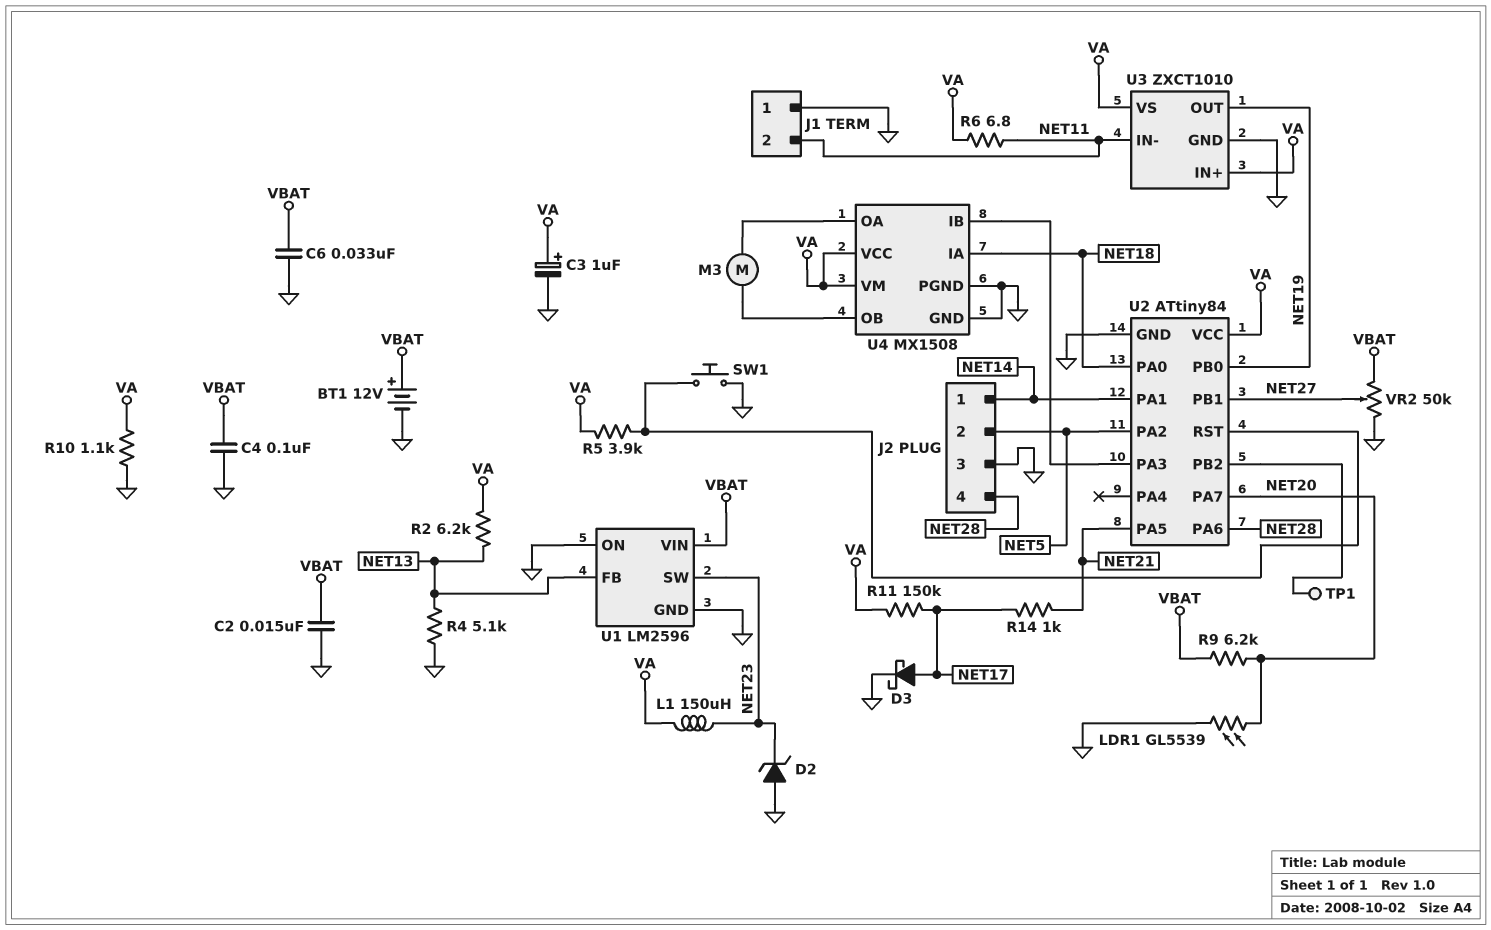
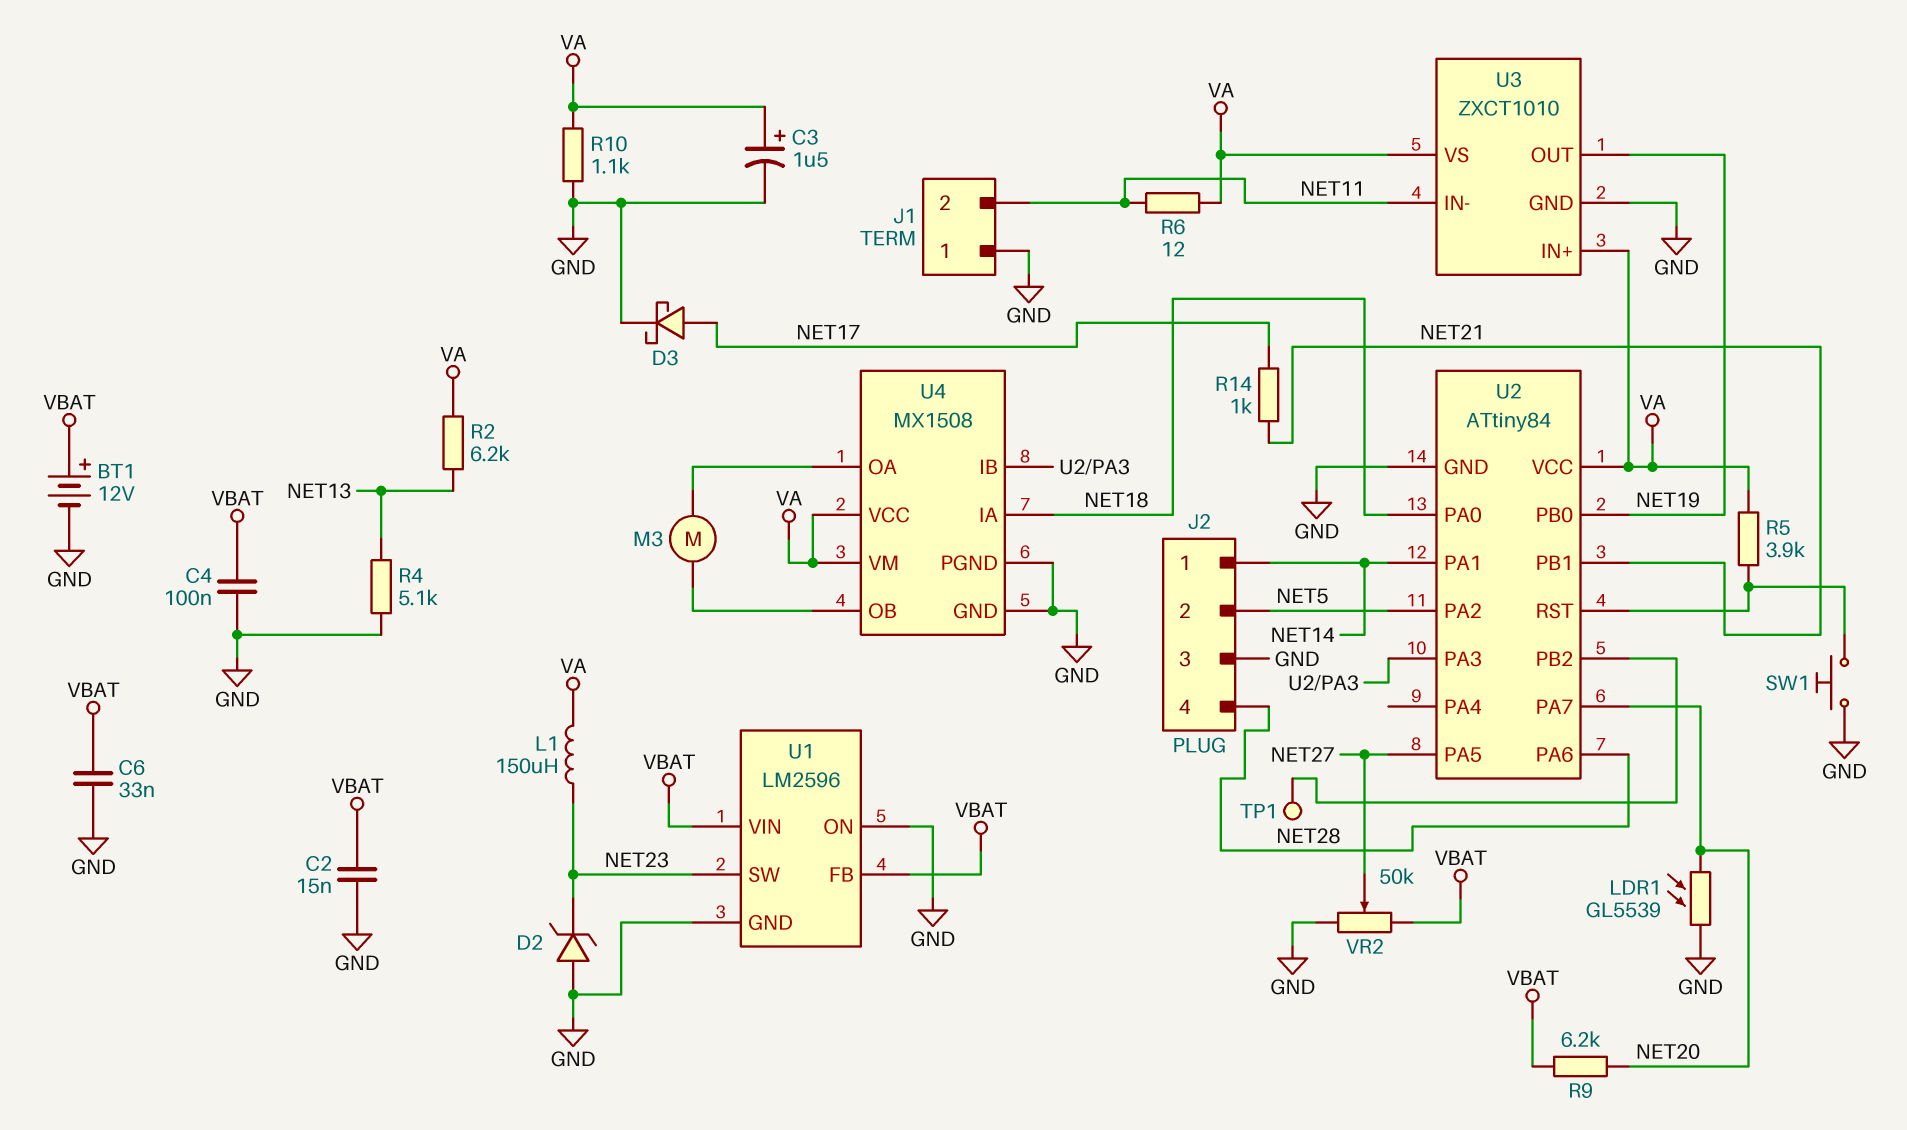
C3: 1uF (plus VA, minus GND) -> 1.5uF (plus VA, minus GND)
R6: 6.8 (NET11, VA) -> 12 (NET11, VA)
R11: 150k (NET17, VA) -> none
U1 pin FB: NET13 -> VBAT
U2 pin PA5: NET21 -> NET27
U2 pin PB1: NET27 -> NET21

